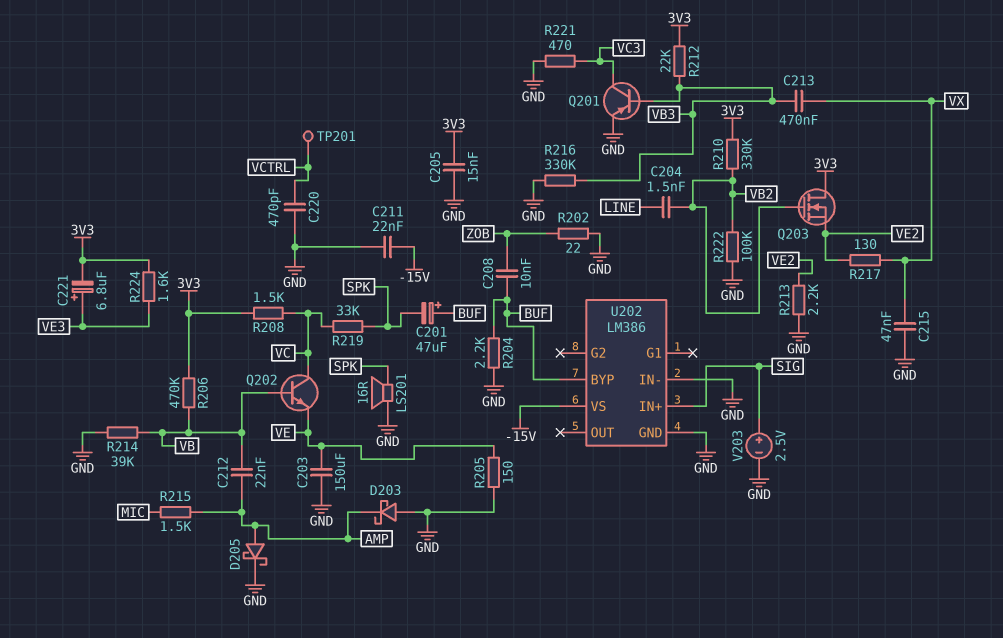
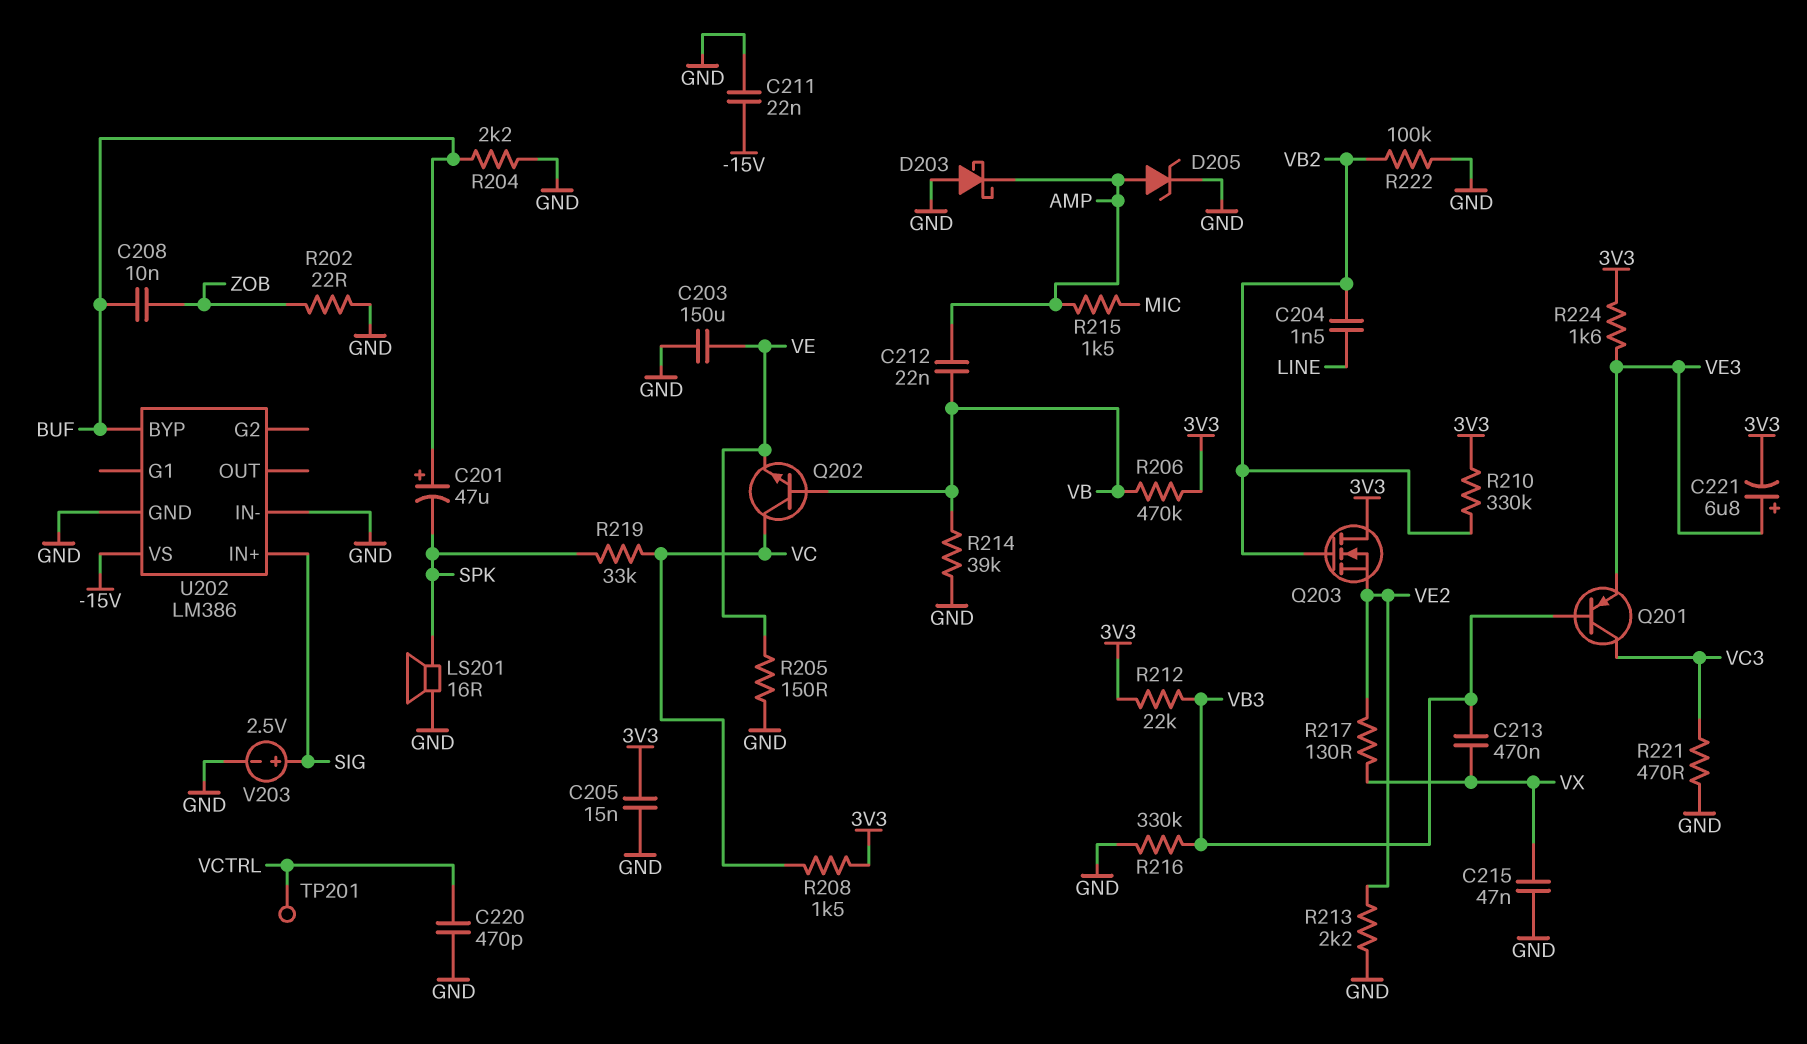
D205: schottky (A AMP, K GND) -> zener (A AMP, K GND)
Q201: PNP (B VB3, C VC3, E GND) -> PNP (B VB3, C VC3, E VE3)

